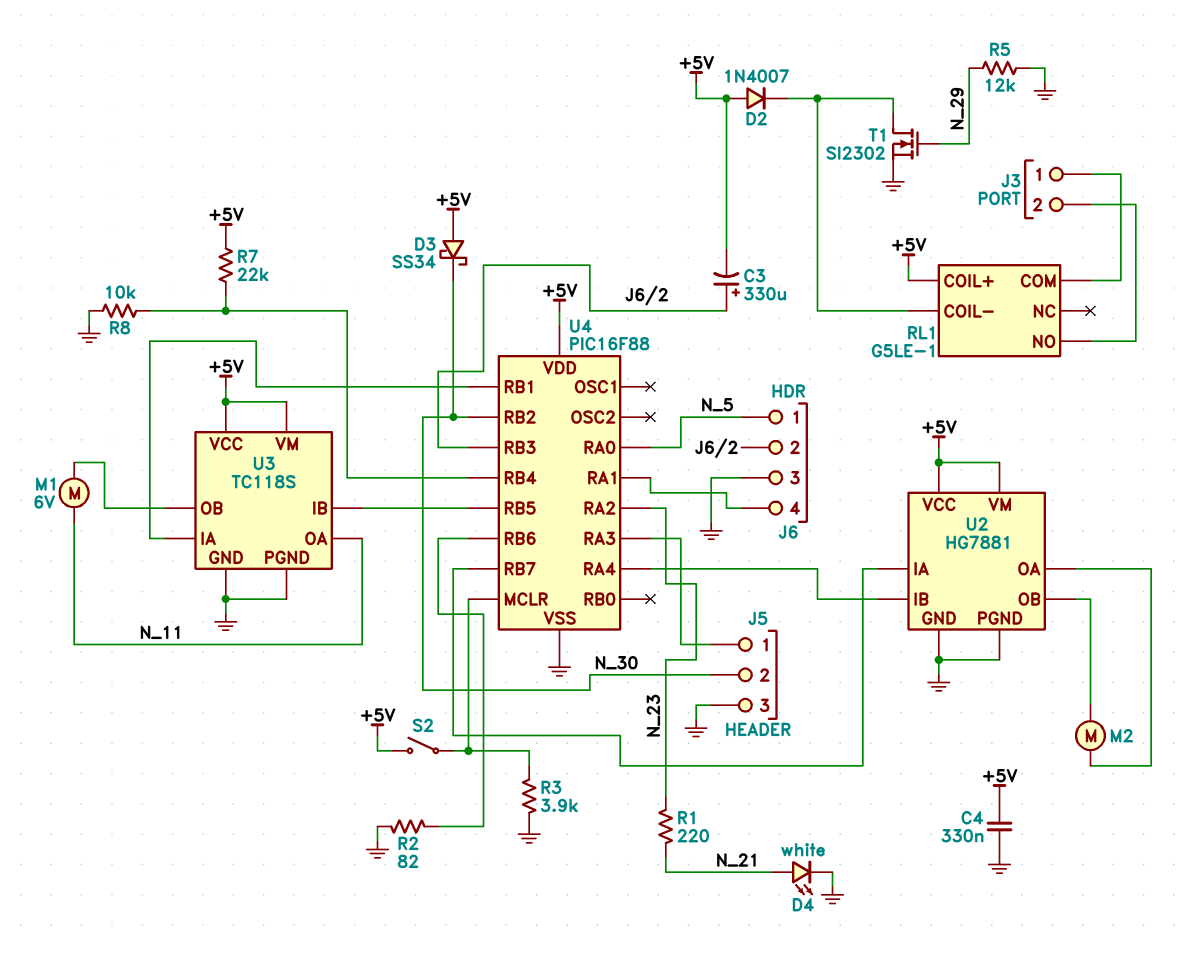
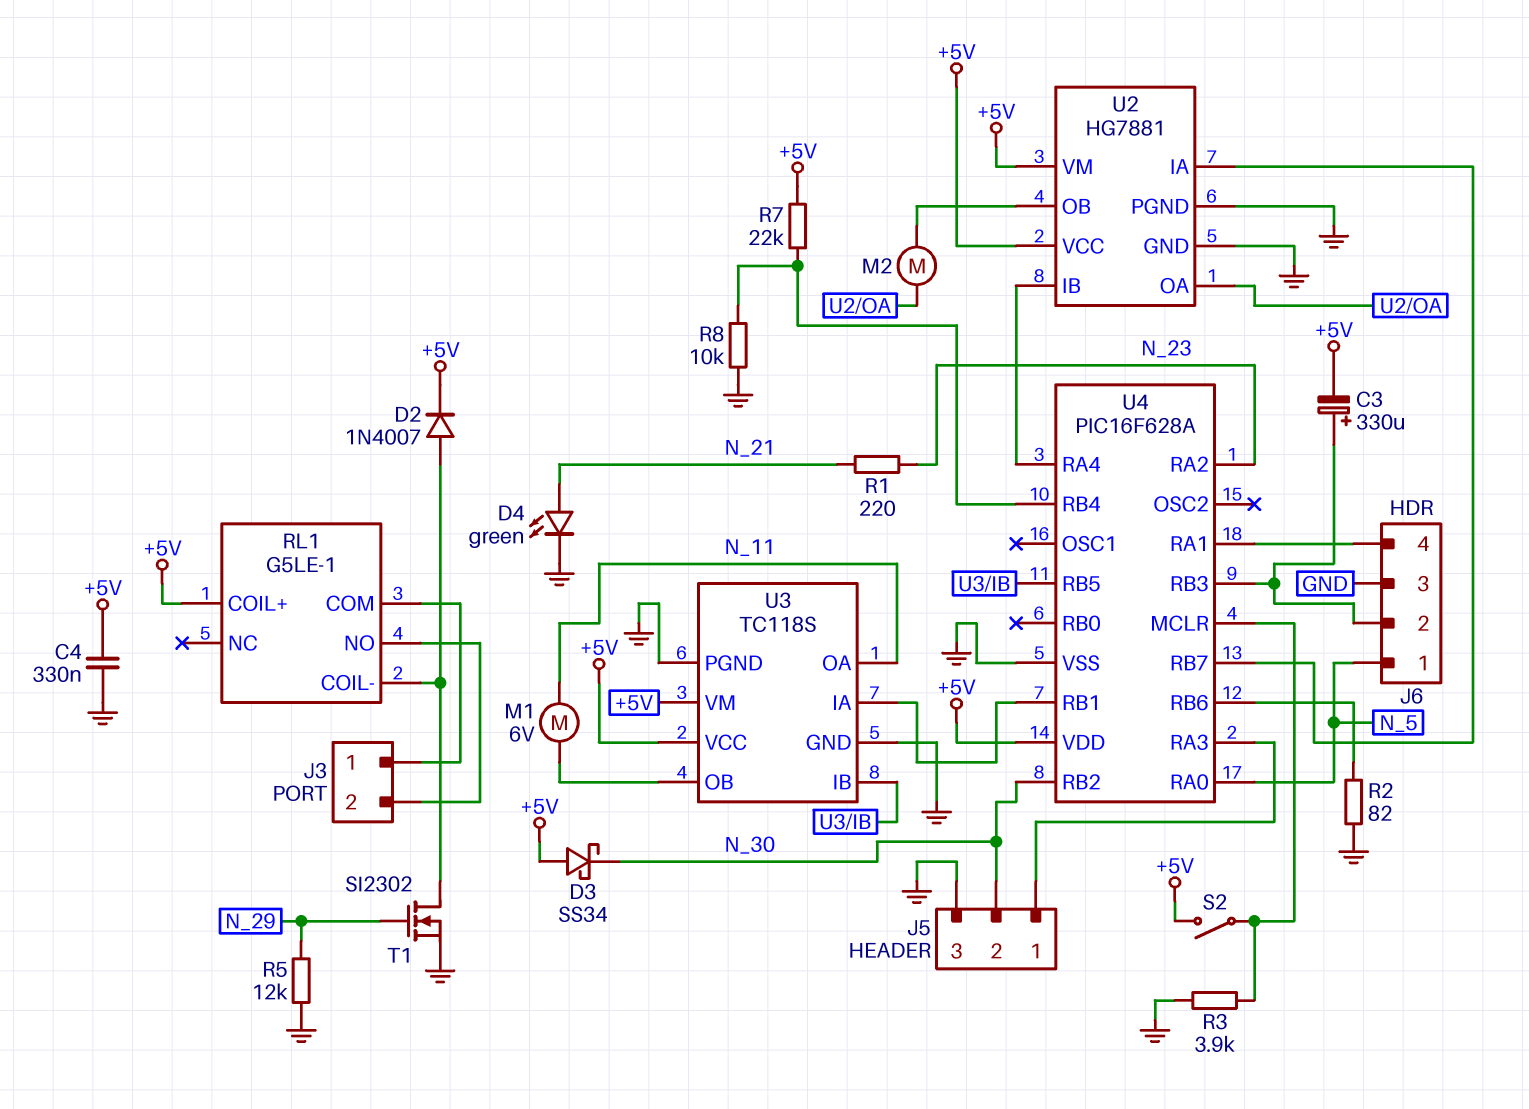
D2: diode 1N4007 (A +5V, K RL1/COIL-) -> diode 1N4007 (A RL1/COIL-, K +5V)
D4: LED white (A N_21, K GND) -> LED green (A N_21, K GND)
U4: PIC16F88 -> PIC16F628A

